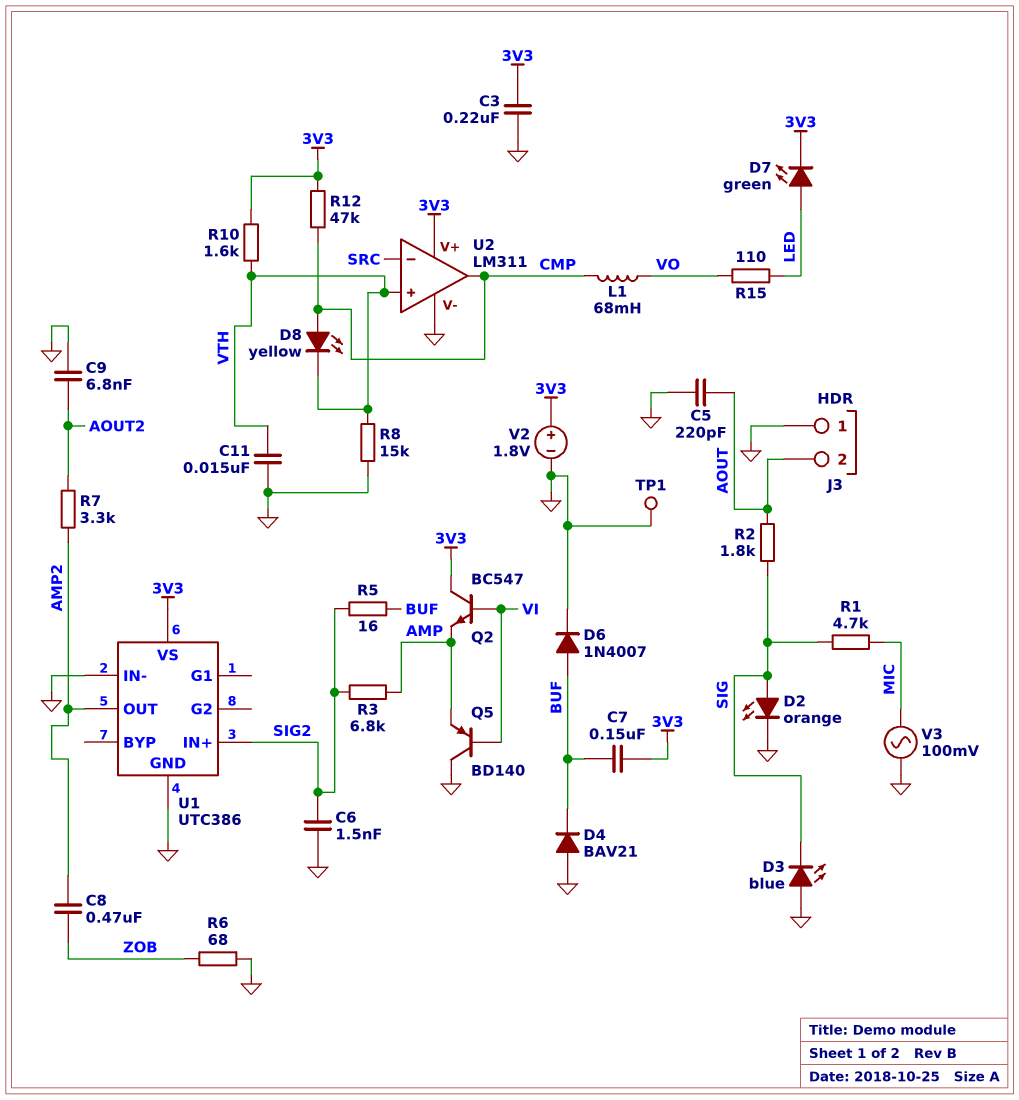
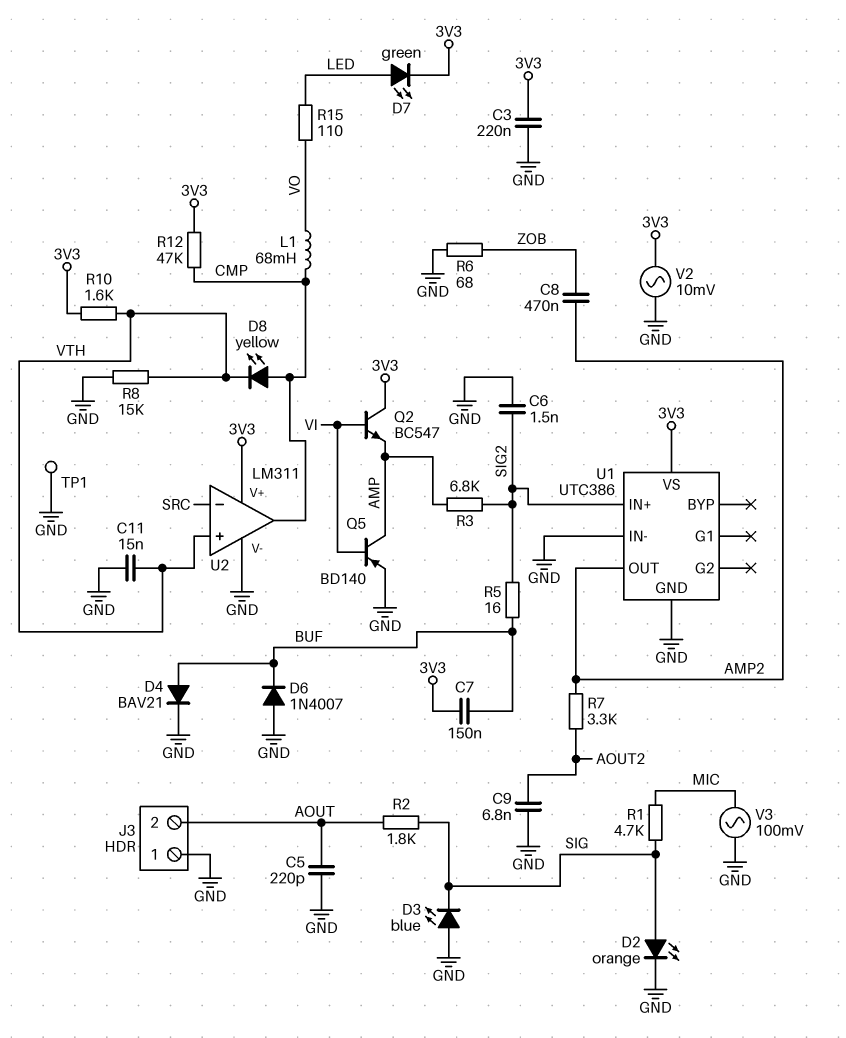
D4: diode BAV21 (A GND, K BUF) -> diode BAV21 (A BUF, K GND)
D6: diode 1N4007 (A BUF, K GND) -> diode 1N4007 (A GND, K BUF)
Q5: PNP BD140 (B VI, C GND, E AMP) -> PNP BD140 (B VI, C AMP, E GND)
V2: 1.8V (plus 3V3, minus GND) -> AC 10mV (3V3, GND)

